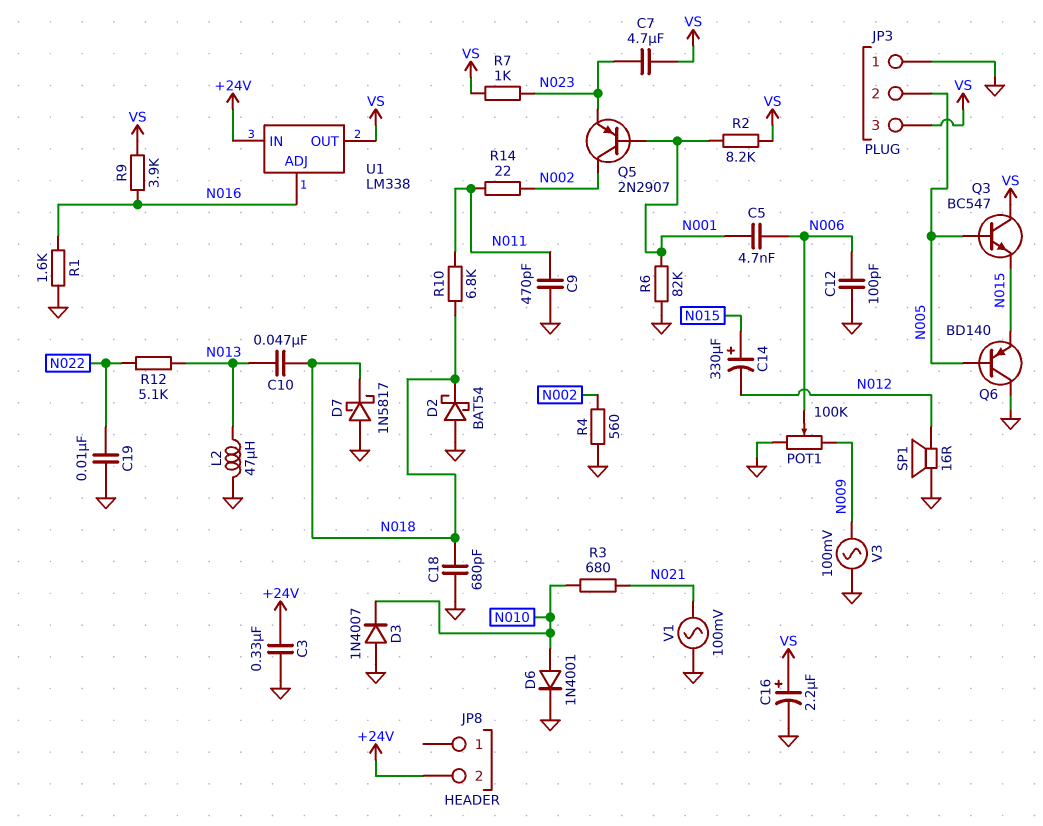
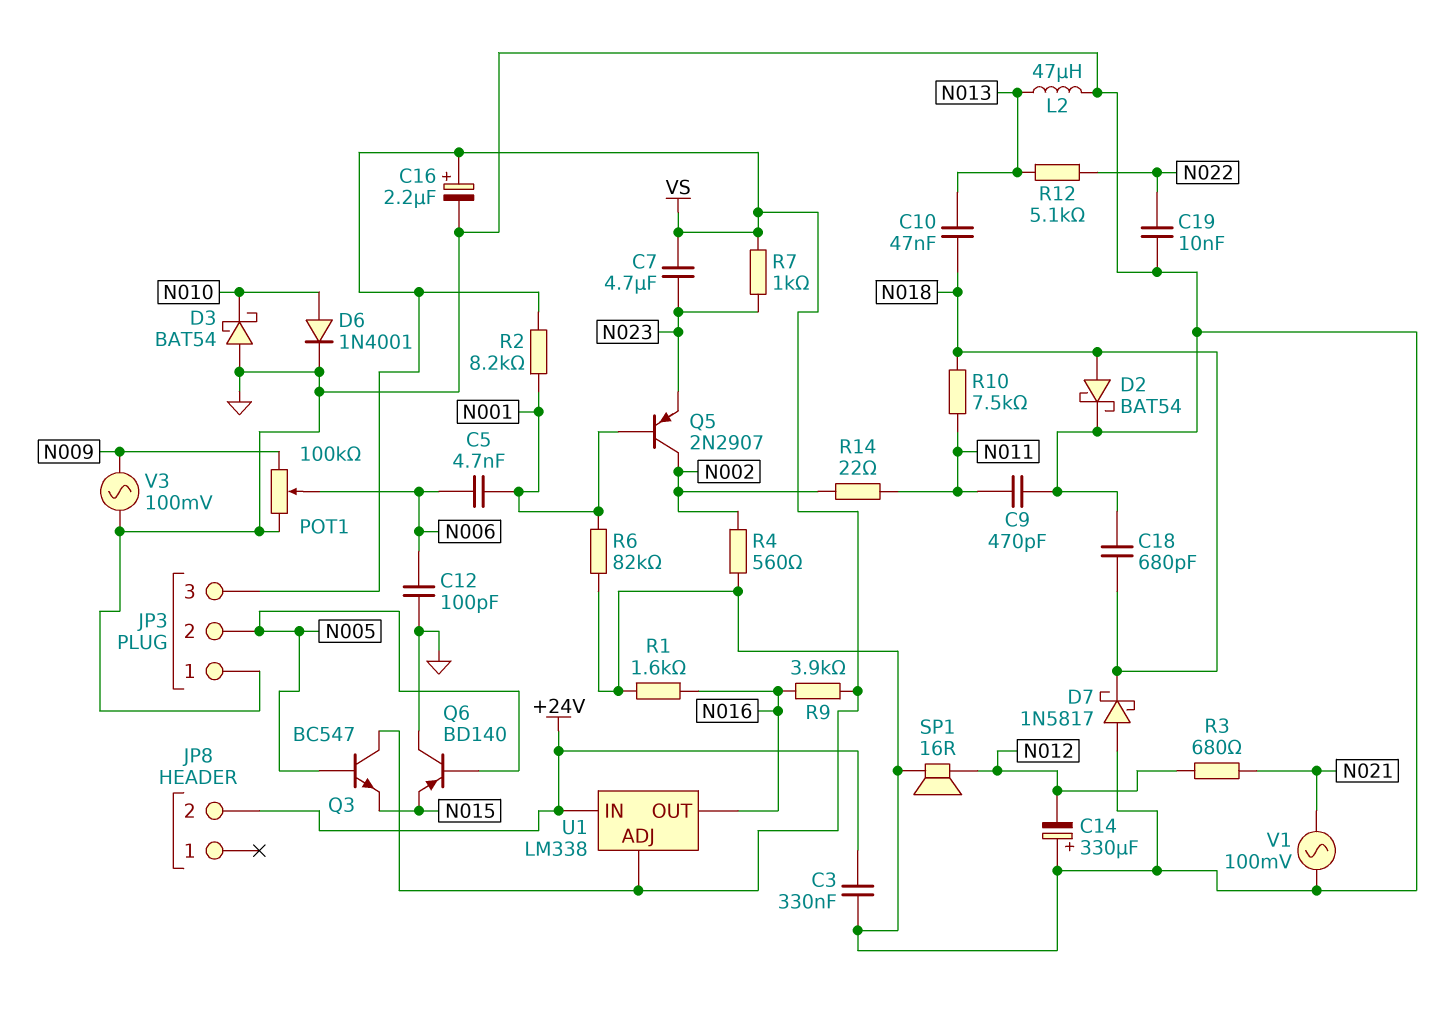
C14: 330uF (plus N015, minus N012) -> 330uF (plus GND, minus N012)
D2: schottky BAT54 (A GND, K N018) -> schottky BAT54 (A N018, K GND)
D3: diode 1N4007 (A GND, K N010) -> schottky BAT54 (A GND, K N010)
R3: 680 (N010, N021) -> 680 (N012, N021)
R10: 6.8k (N011, N018) -> 7.5k (N011, N018)
U1 pin ADJ: N016 -> VS
U1 pin OUT: VS -> N016

